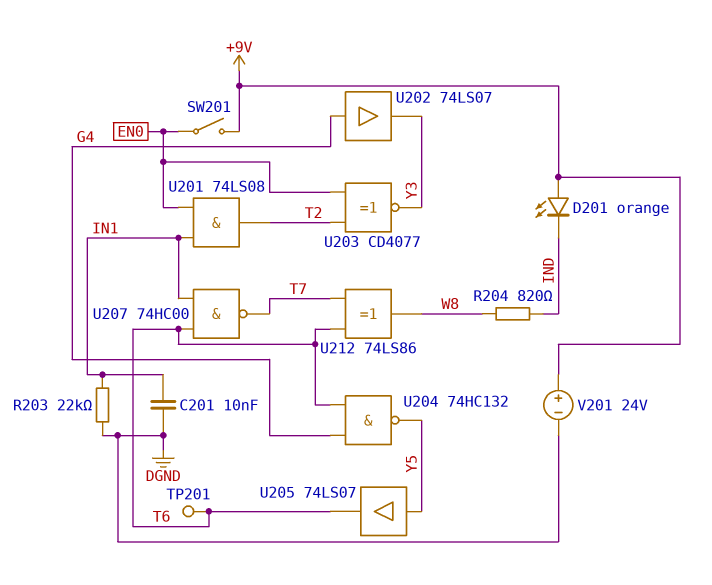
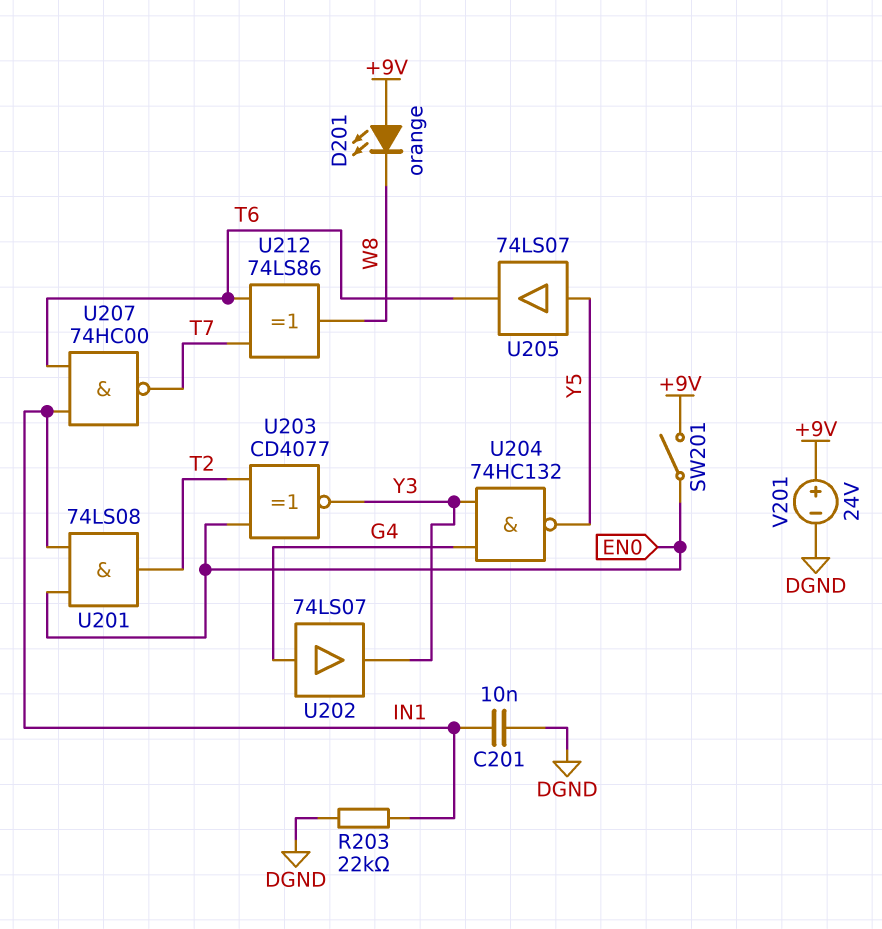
D201: LED orange (A +9V, K IND) -> LED orange (A +9V, K W8)
R204: 820 (IND, W8) -> none
TP201: test point (T6) -> none
U204: NAND 74HC132 (in G4, in T6, out Y5) -> NAND 74HC132 (in G4, in Y3, out Y5)

